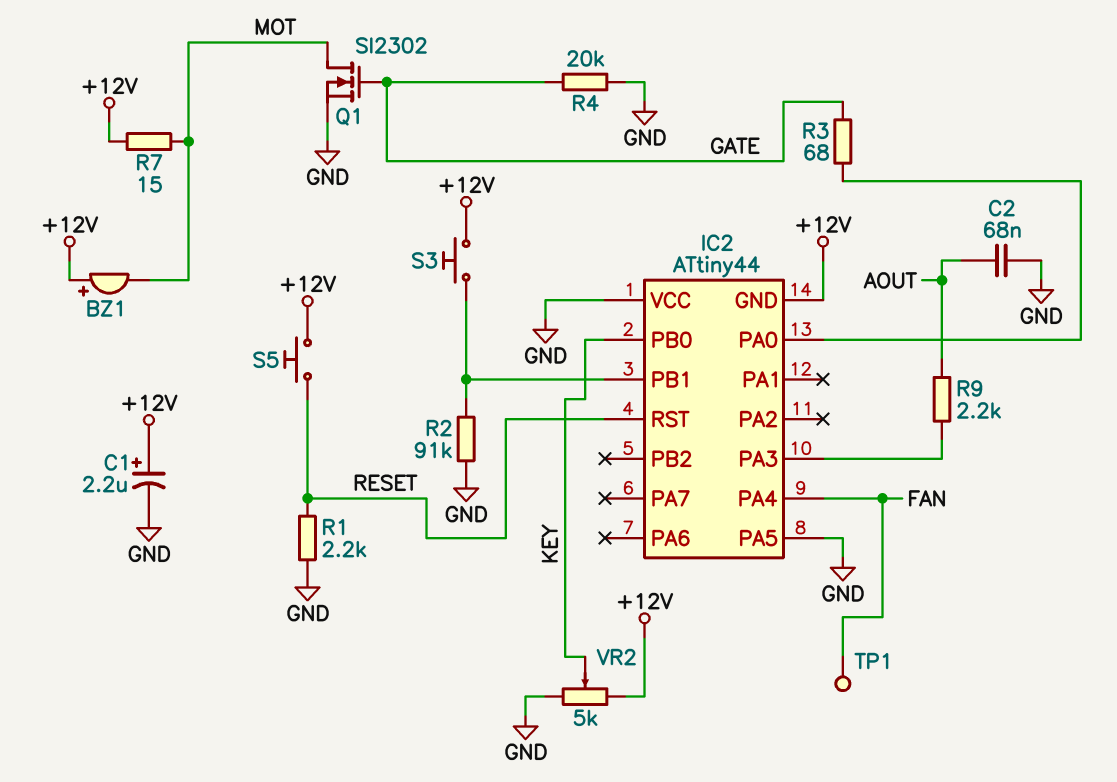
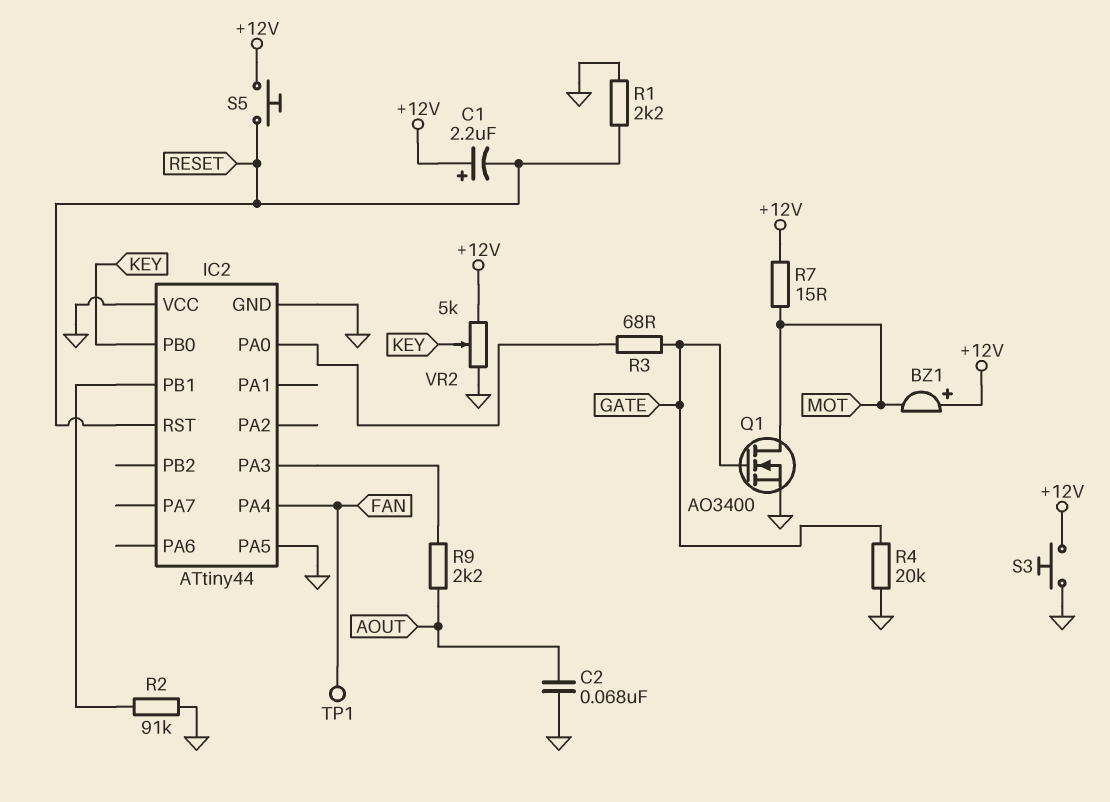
C1: 2.2uF (plus +12V, minus GND) -> 2.2uF (plus +12V, minus RESET)
IC2 pin GND: +12V -> GND
Q1: NMOS SI2302 (G GATE, D MOT, S GND) -> NMOS AO3400 (G GATE, D MOT, S GND)
S3: button (+12V, IC2/PB1) -> button (+12V, GND)

